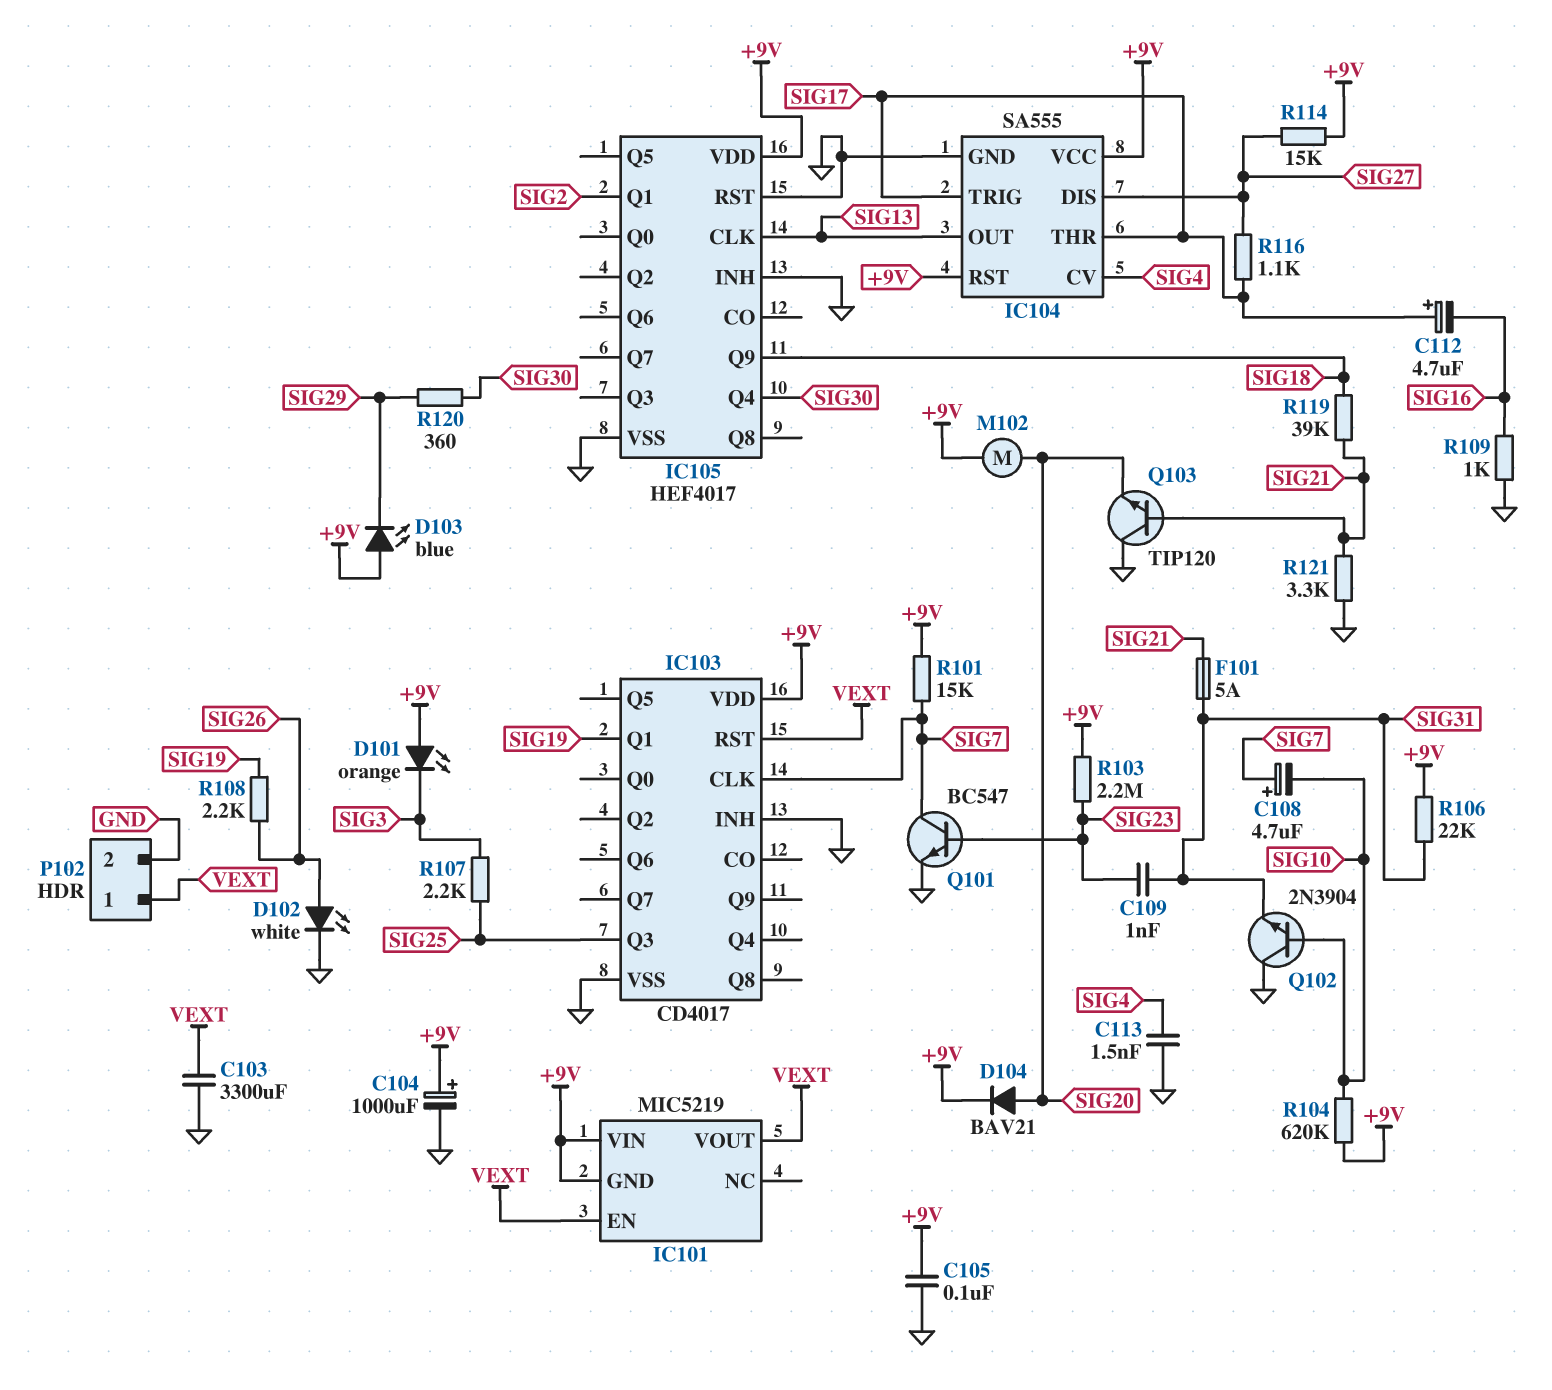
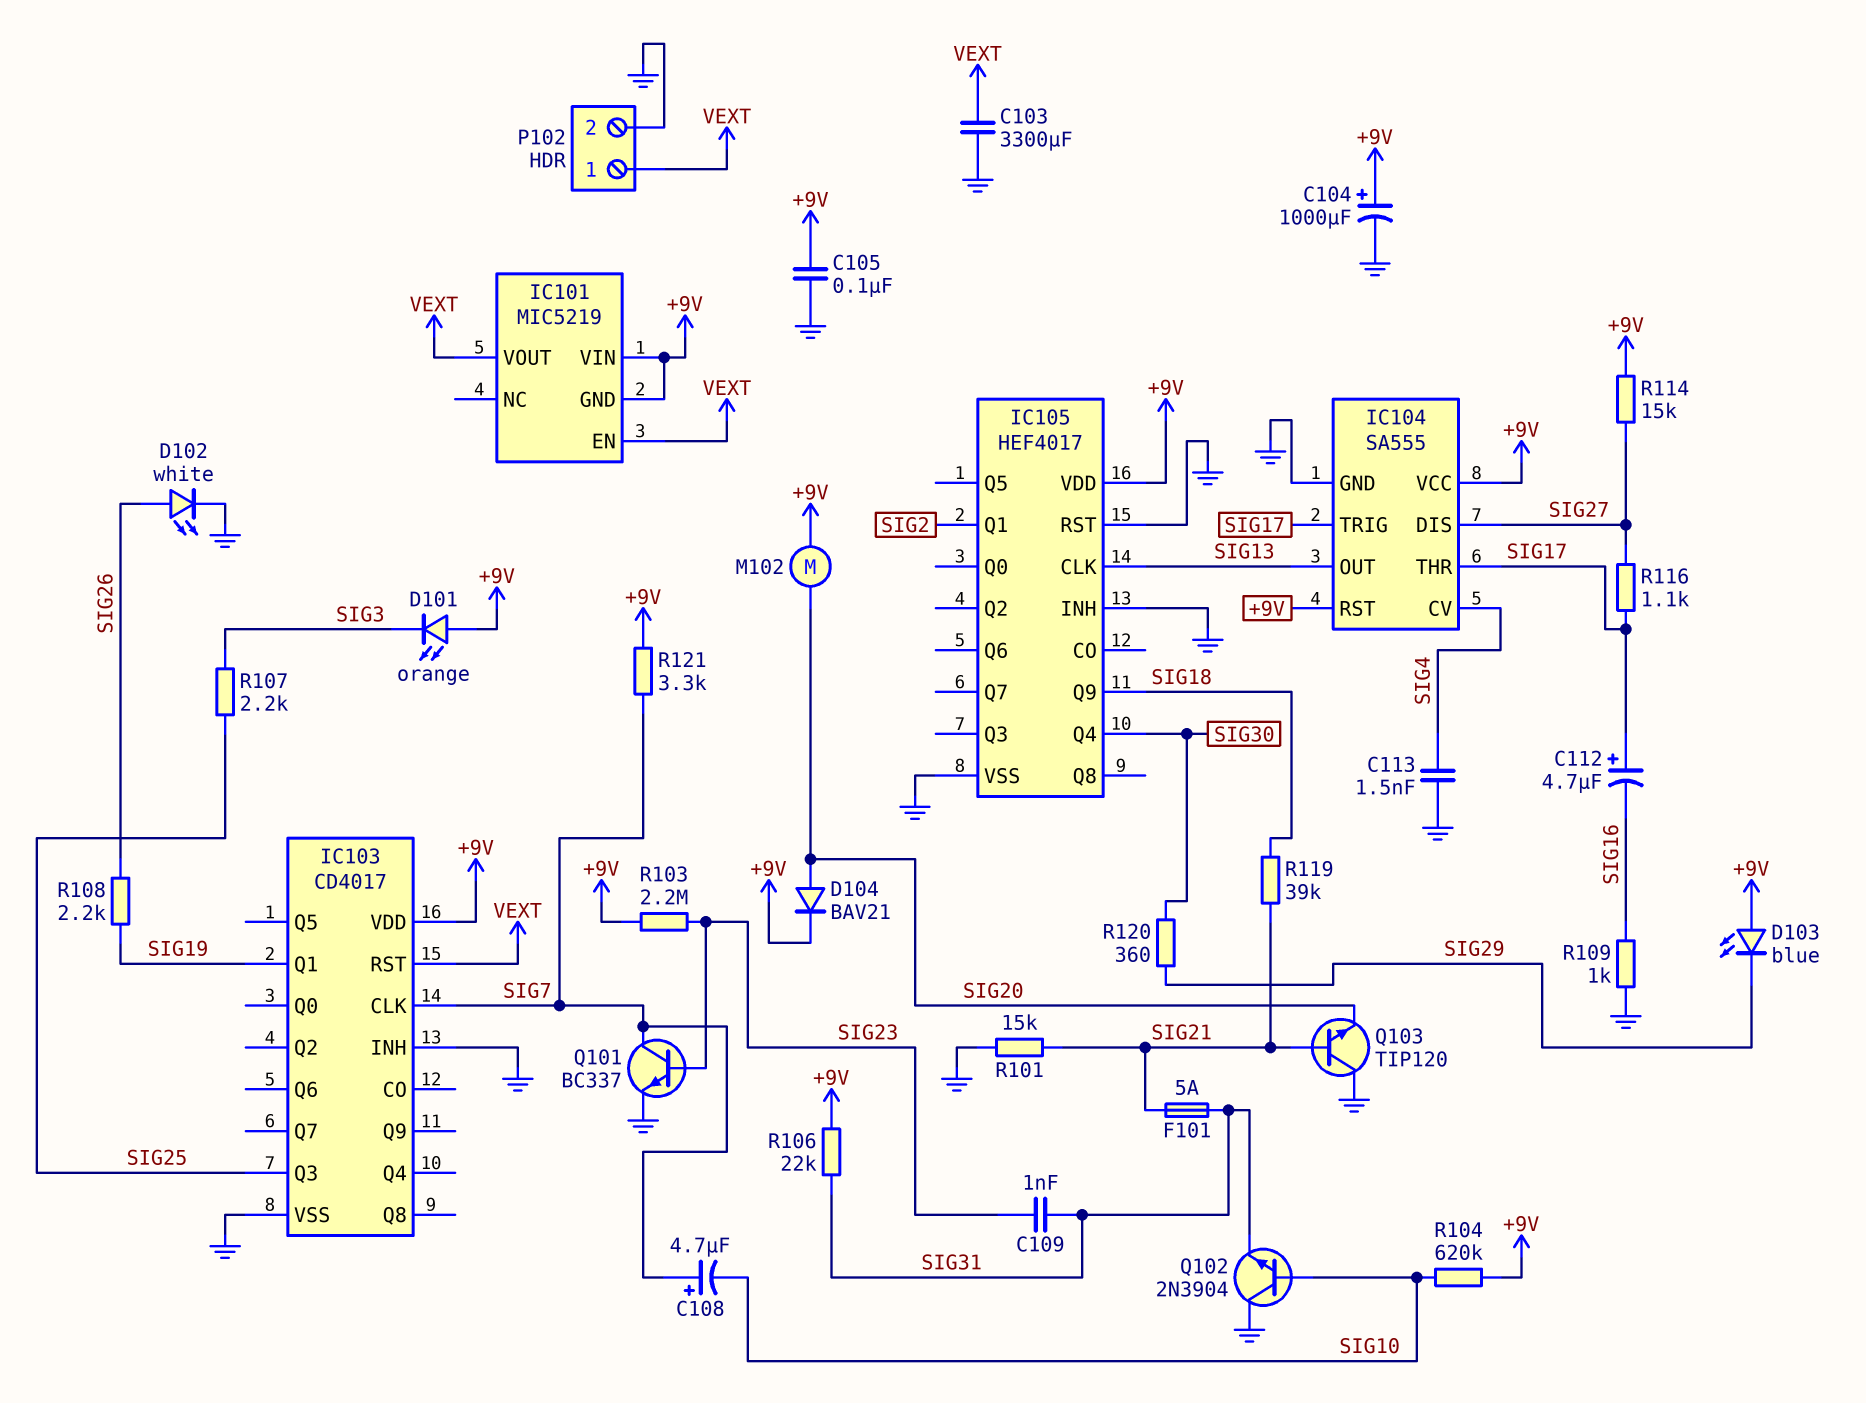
Q101: NPN BC547 (B SIG23, C SIG7, E GND) -> NPN BC337 (B SIG23, C SIG7, E GND)
R101: 15k (+9V, SIG7) -> 15k (GND, SIG21)
R121: 3.3k (GND, SIG21) -> 3.3k (+9V, SIG7)

